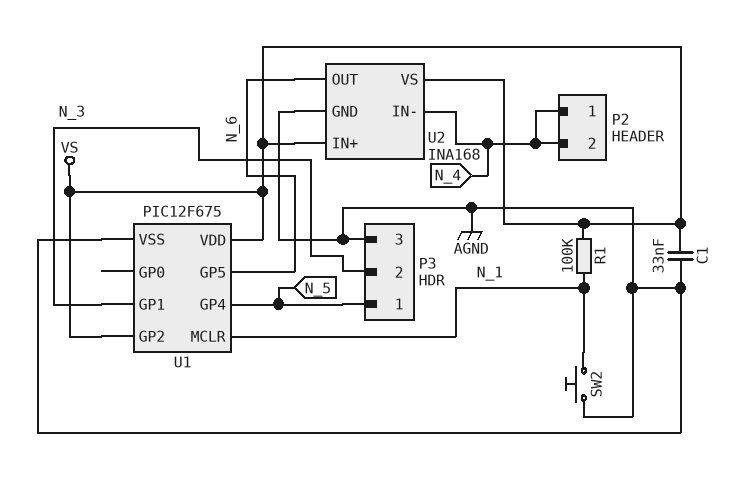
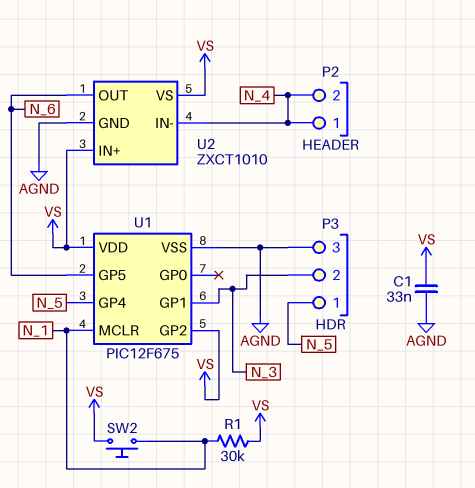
R1: 100k (N_1, VS) -> 30k (N_1, VS)
SW2: button (AGND, N_1) -> button (N_1, VS)
U2: INA168 -> ZXCT1010

